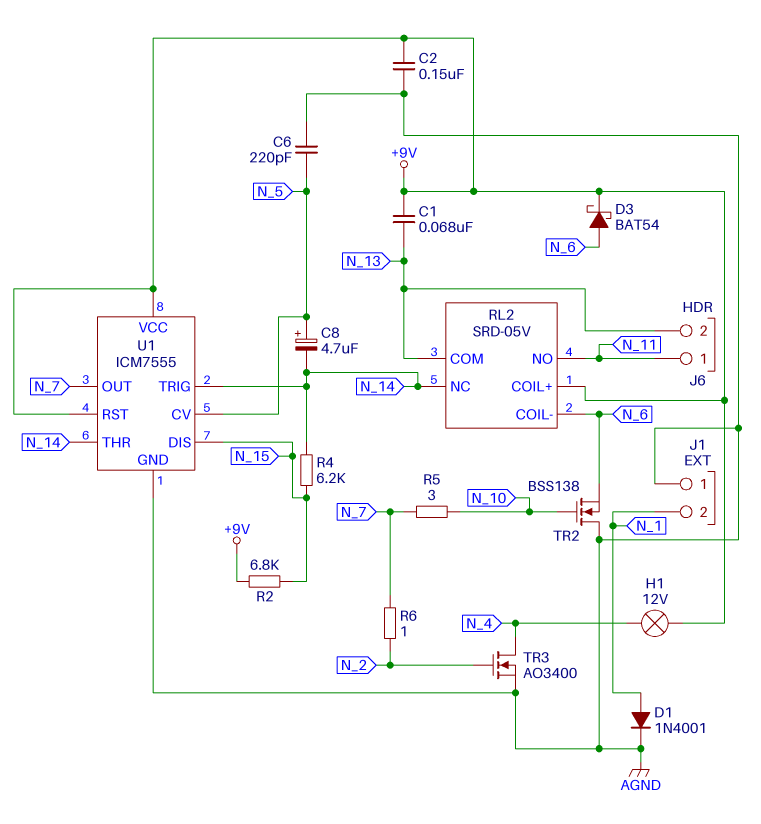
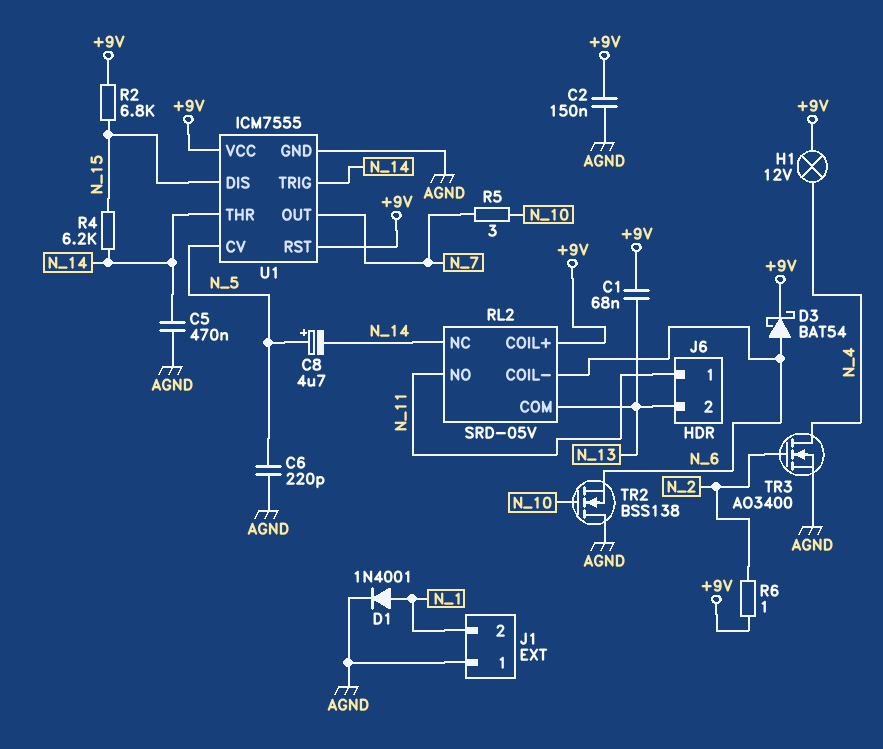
C5: none -> 470nF (AGND, N_14)
R6: 1 (N_2, N_7) -> 1 (+9V, N_2)

